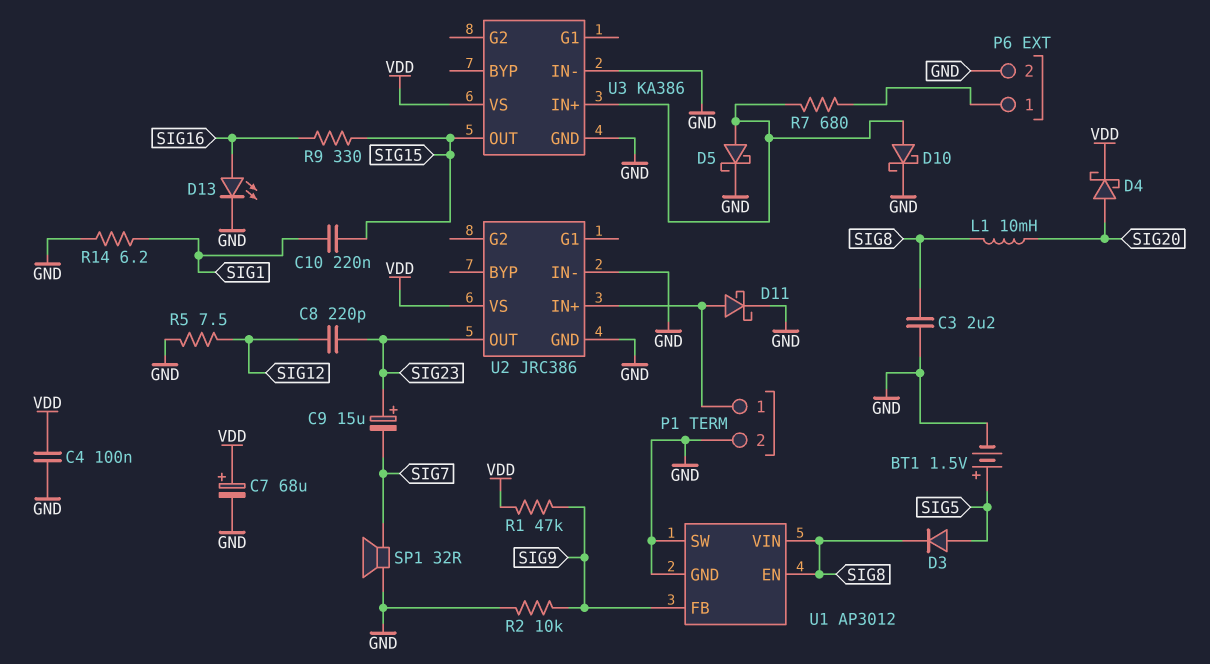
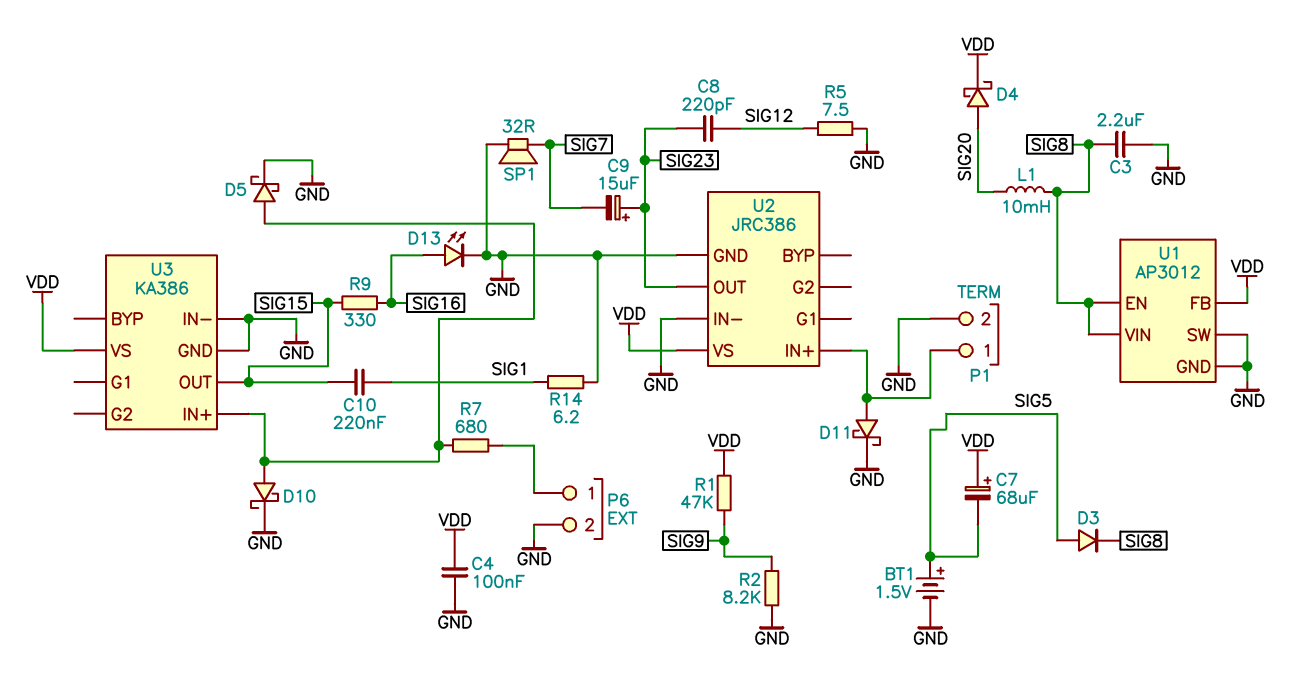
C7: 68uF (plus VDD, minus GND) -> 68uF (plus VDD, minus SIG5)
R2: 10k (GND, SIG9) -> 8.2k (GND, SIG9)
U1 pin FB: SIG9 -> VDD

